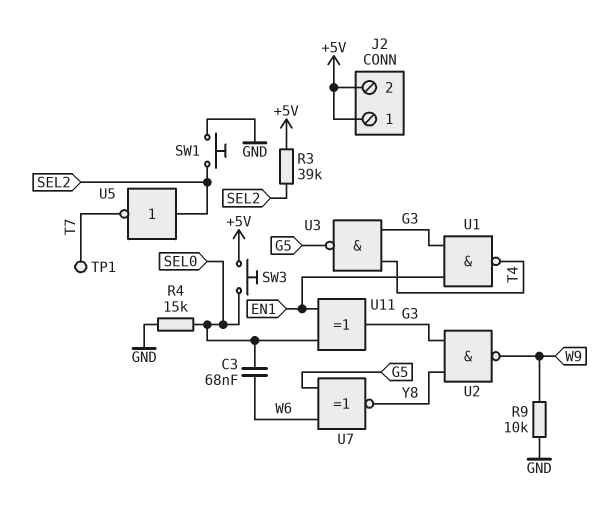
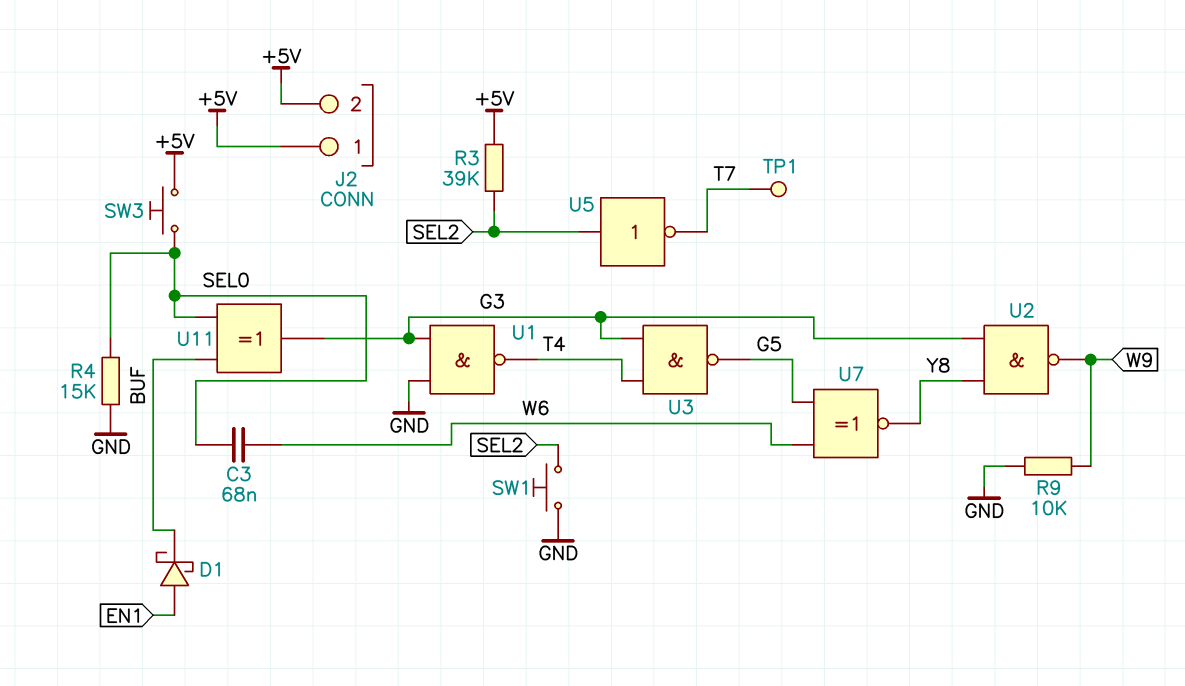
D1: none -> schottky (A EN1, K BUF)
U1: NAND (in EN1, in G3, out T4) -> NAND (in G3, in GND, out T4)
U11: XOR (in EN1, in SEL0, out G3) -> XOR (in BUF, in SEL0, out G3)

